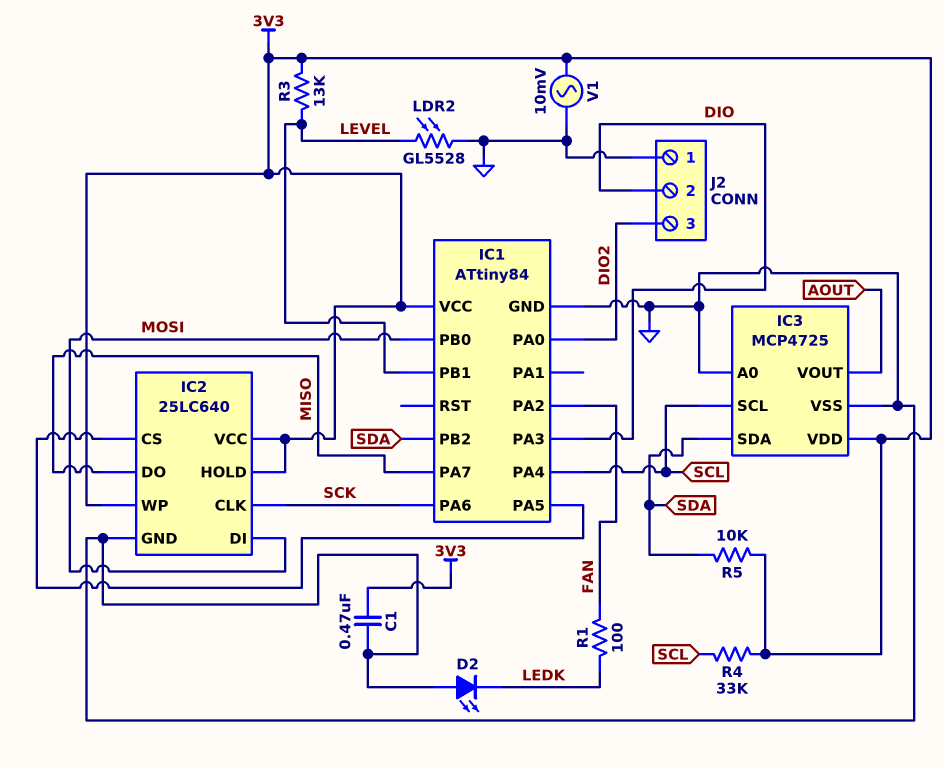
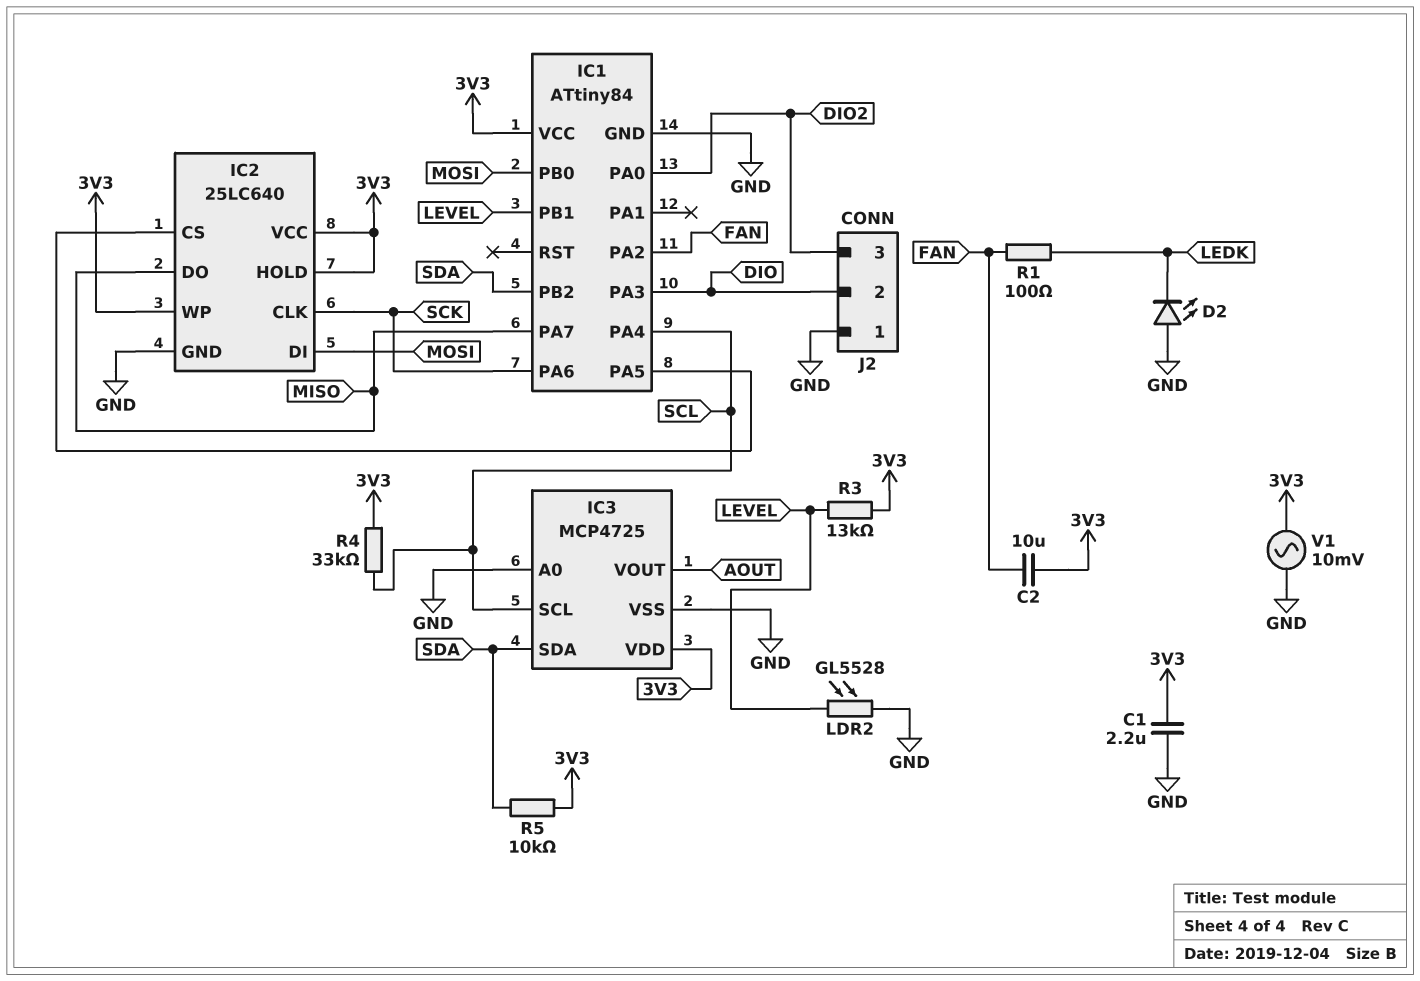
C1: 470nF (3V3, GND) -> 2.2uF (3V3, GND)
C2: none -> 10uF (3V3, FAN)

